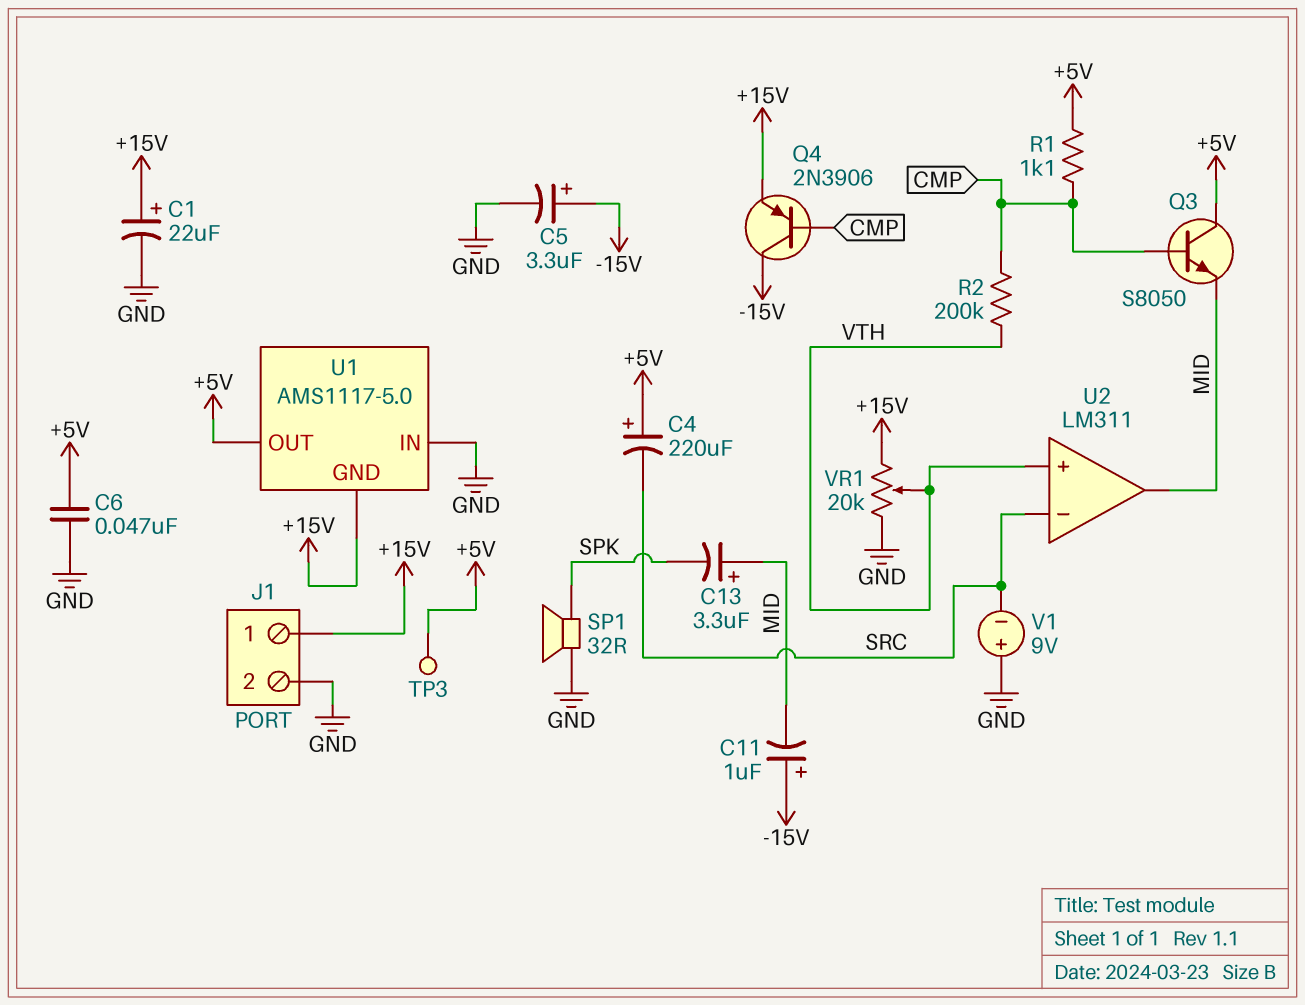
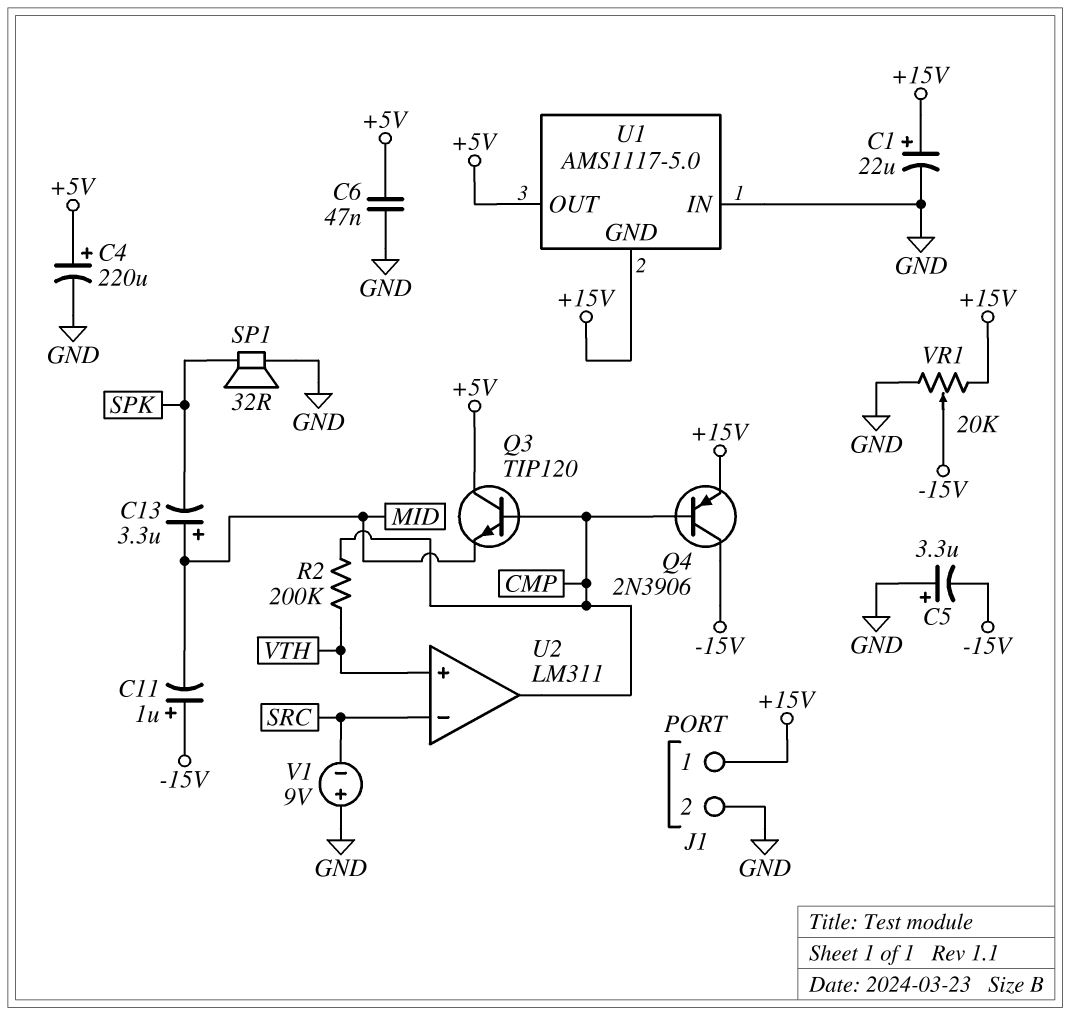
C4: 220uF (plus +5V, minus SRC) -> 220uF (plus +5V, minus GND)
C5: 3.3uF (plus -15V, minus GND) -> 3.3uF (plus GND, minus -15V)
Q3: NPN S8050 (B CMP, C +5V, E MID) -> NPN TIP120 (B CMP, C +5V, E MID)
R1: 1.1k (+5V, CMP) -> none
TP3: test point (+5V) -> none
U2 pin out: MID -> CMP
VR1: 20k (+15V, GND, wiper VTH) -> 20k (+15V, GND, wiper -15V)

